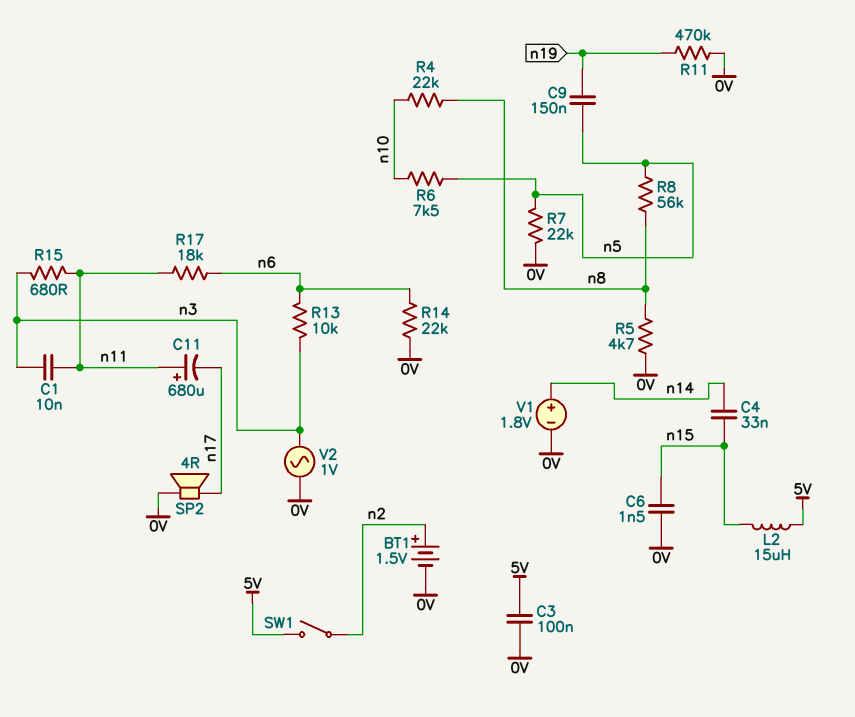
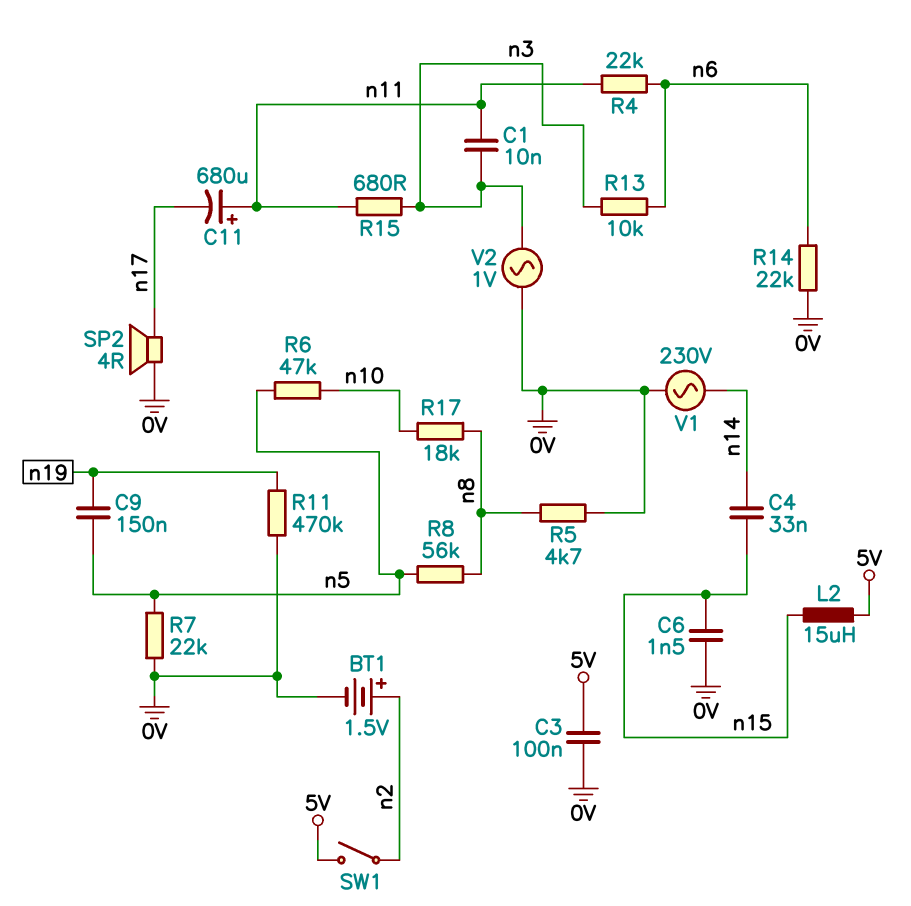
R4: 22k (n8, n10) -> 22k (n6, n11)
R6: 7.5k (n5, n10) -> 47k (n5, n10)
R17: 18k (n6, n11) -> 18k (n8, n10)
V1: 1.8V (plus n14, minus 0V) -> AC 230V (0V, n14)

